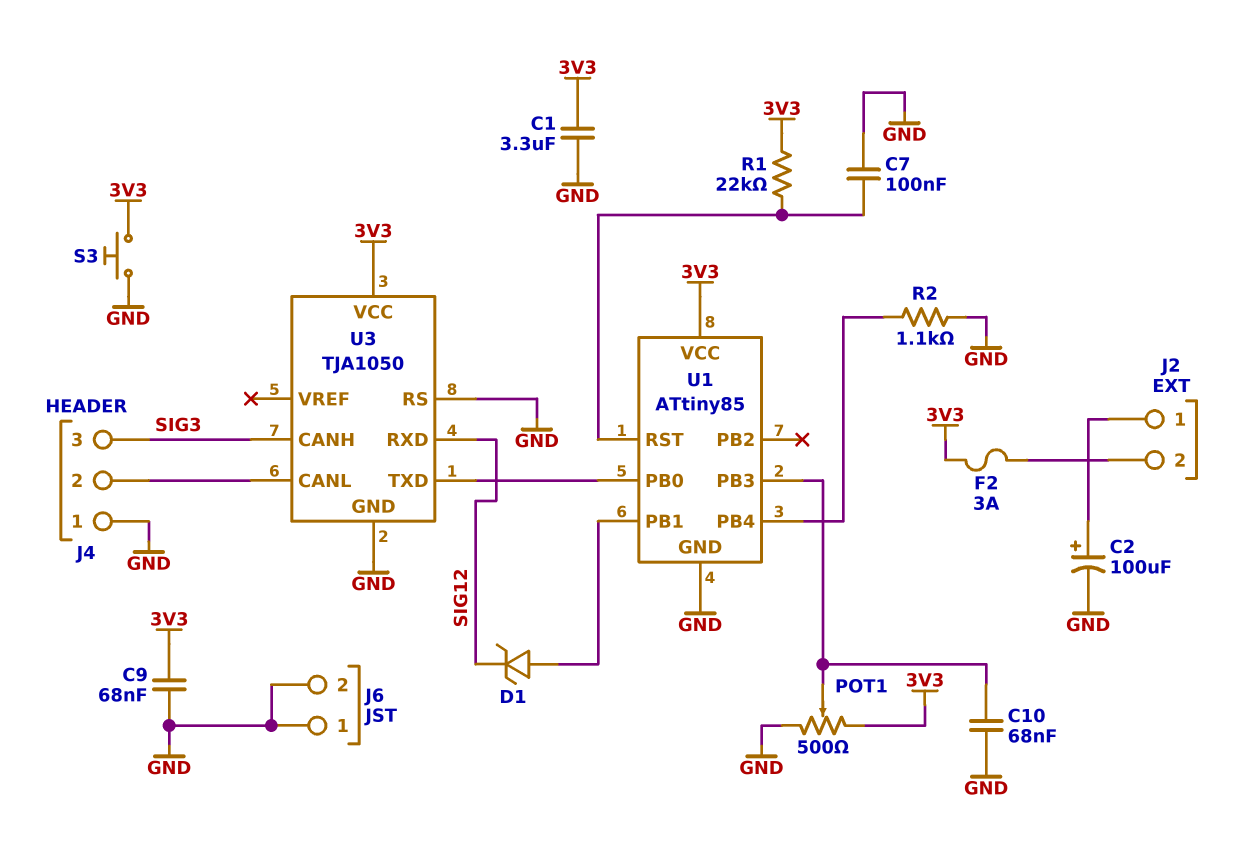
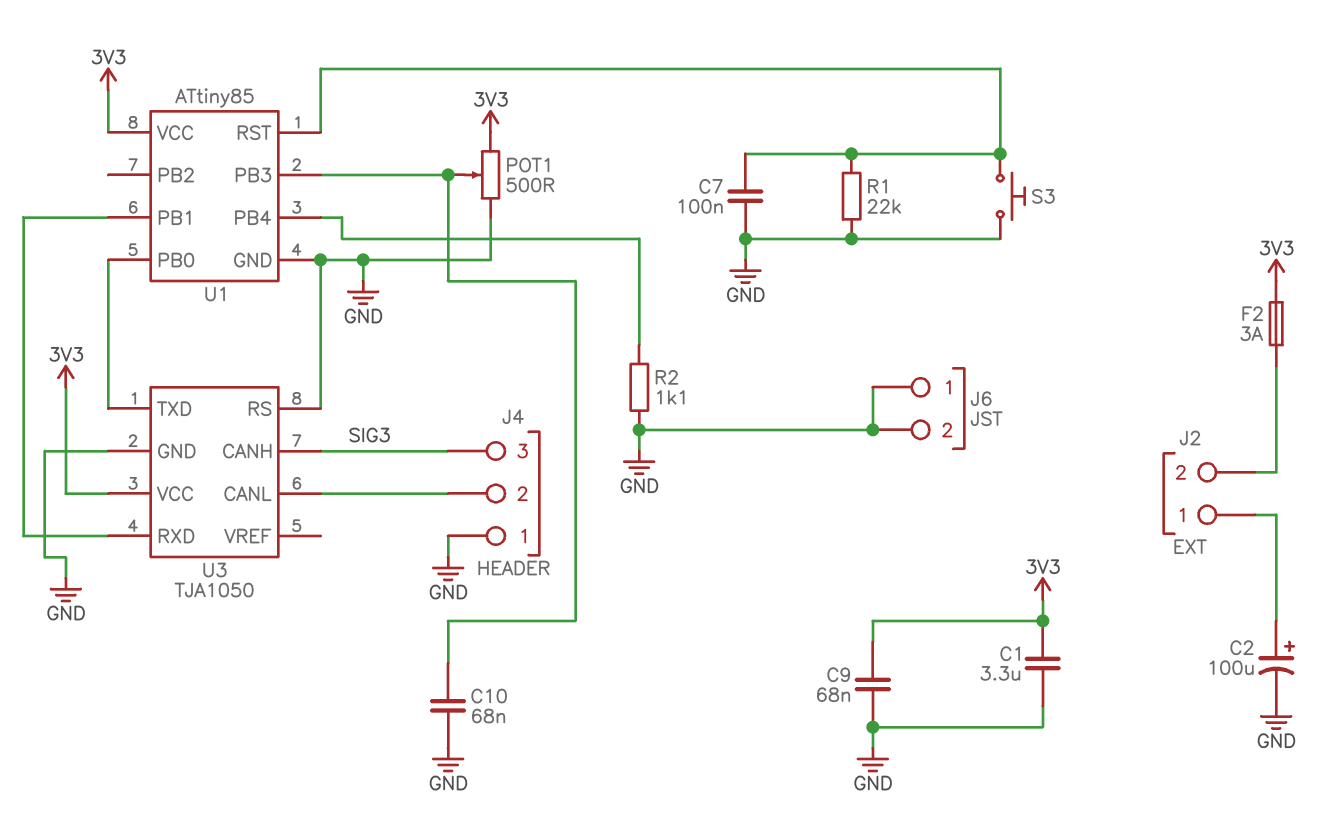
D1: zener (A U1/PB1, K SIG12) -> none
R1: 22k (3V3, U1/RST) -> 22k (GND, U1/RST)
S3: button (3V3, GND) -> button (GND, U1/RST)
U3 pin RXD: SIG12 -> U1/PB1

